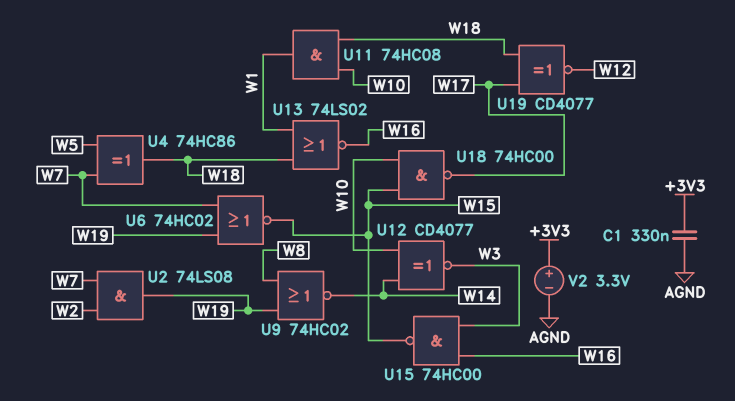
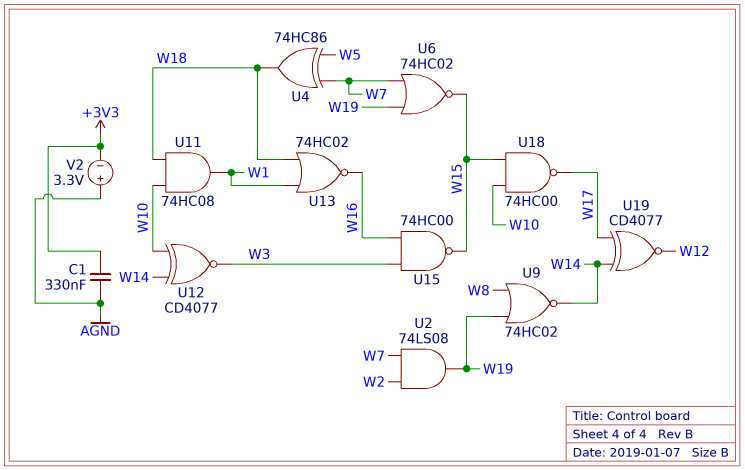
U13: NOR 74LS02 (in W1, in W18, out W16) -> NOR 74HC02 (in W1, in W18, out W16)
U19: XNOR CD4077 (in W17, in W18, out W12) -> XNOR CD4077 (in W14, in W17, out W12)
V2: 3.3V (plus +3V3, minus AGND) -> 3.3V (plus AGND, minus +3V3)

